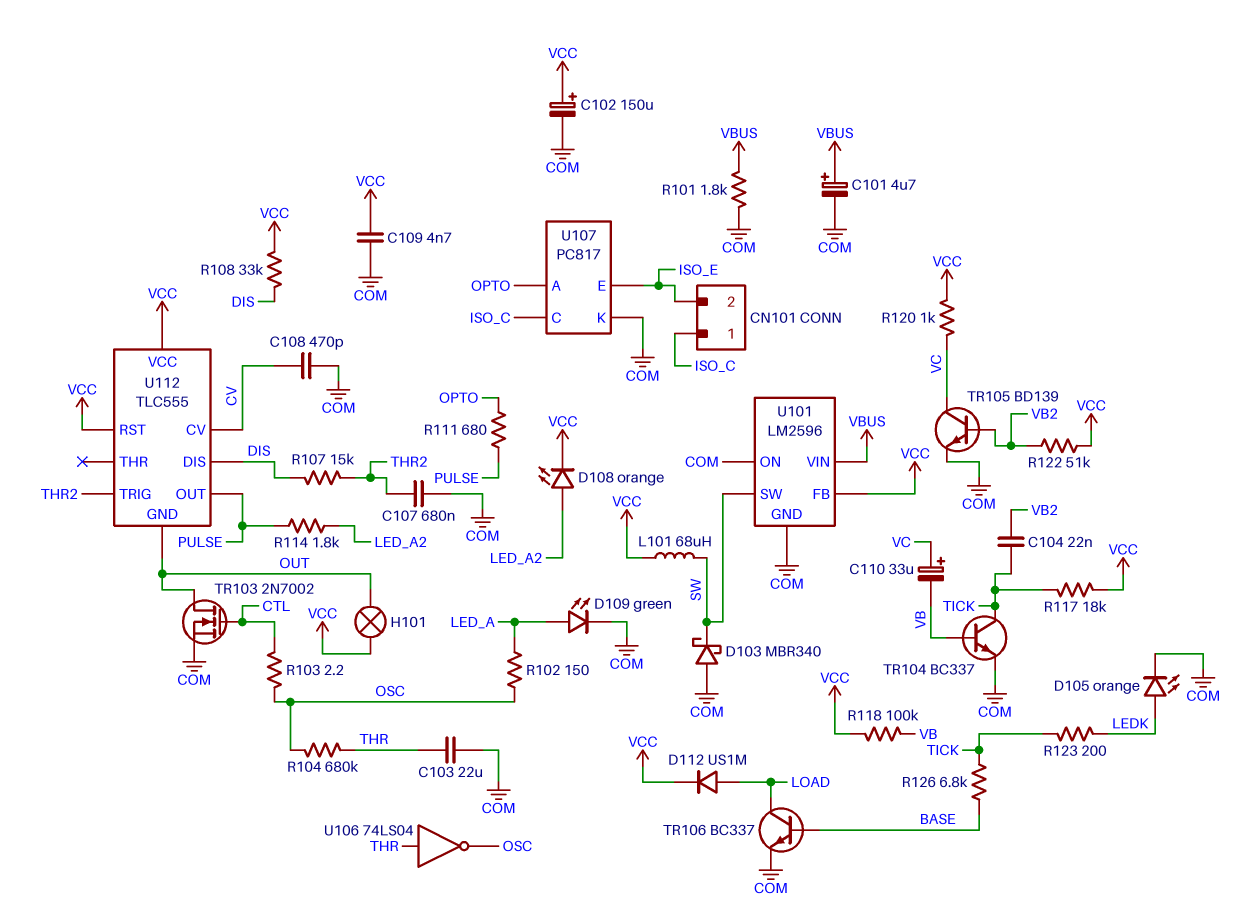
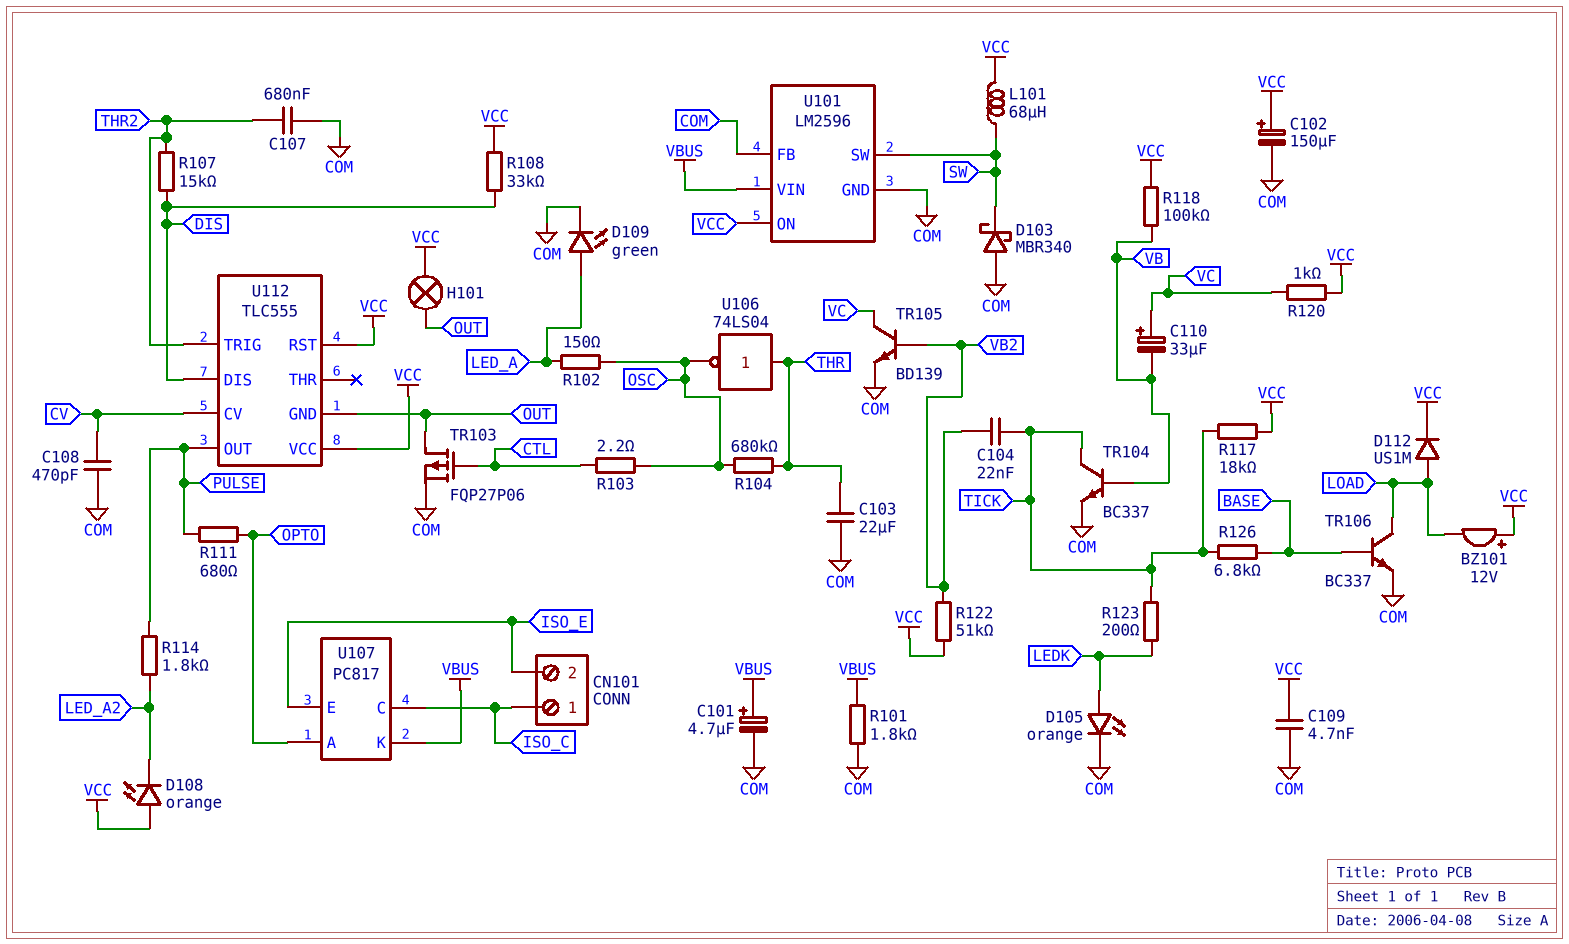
BZ101: none -> buzzer 12V (plus VCC, minus LOAD)
D108: LED orange (A LED_A2, K VCC) -> LED orange (A VCC, K LED_A2)
TR103: NMOS 2N7002 (G CTL, D OUT, S COM) -> PMOS FQP27P06 (G CTL, D OUT, S COM)
U101 pin FB: VCC -> COM
U101 pin ON: COM -> VCC
U107 pin K: COM -> VBUS

